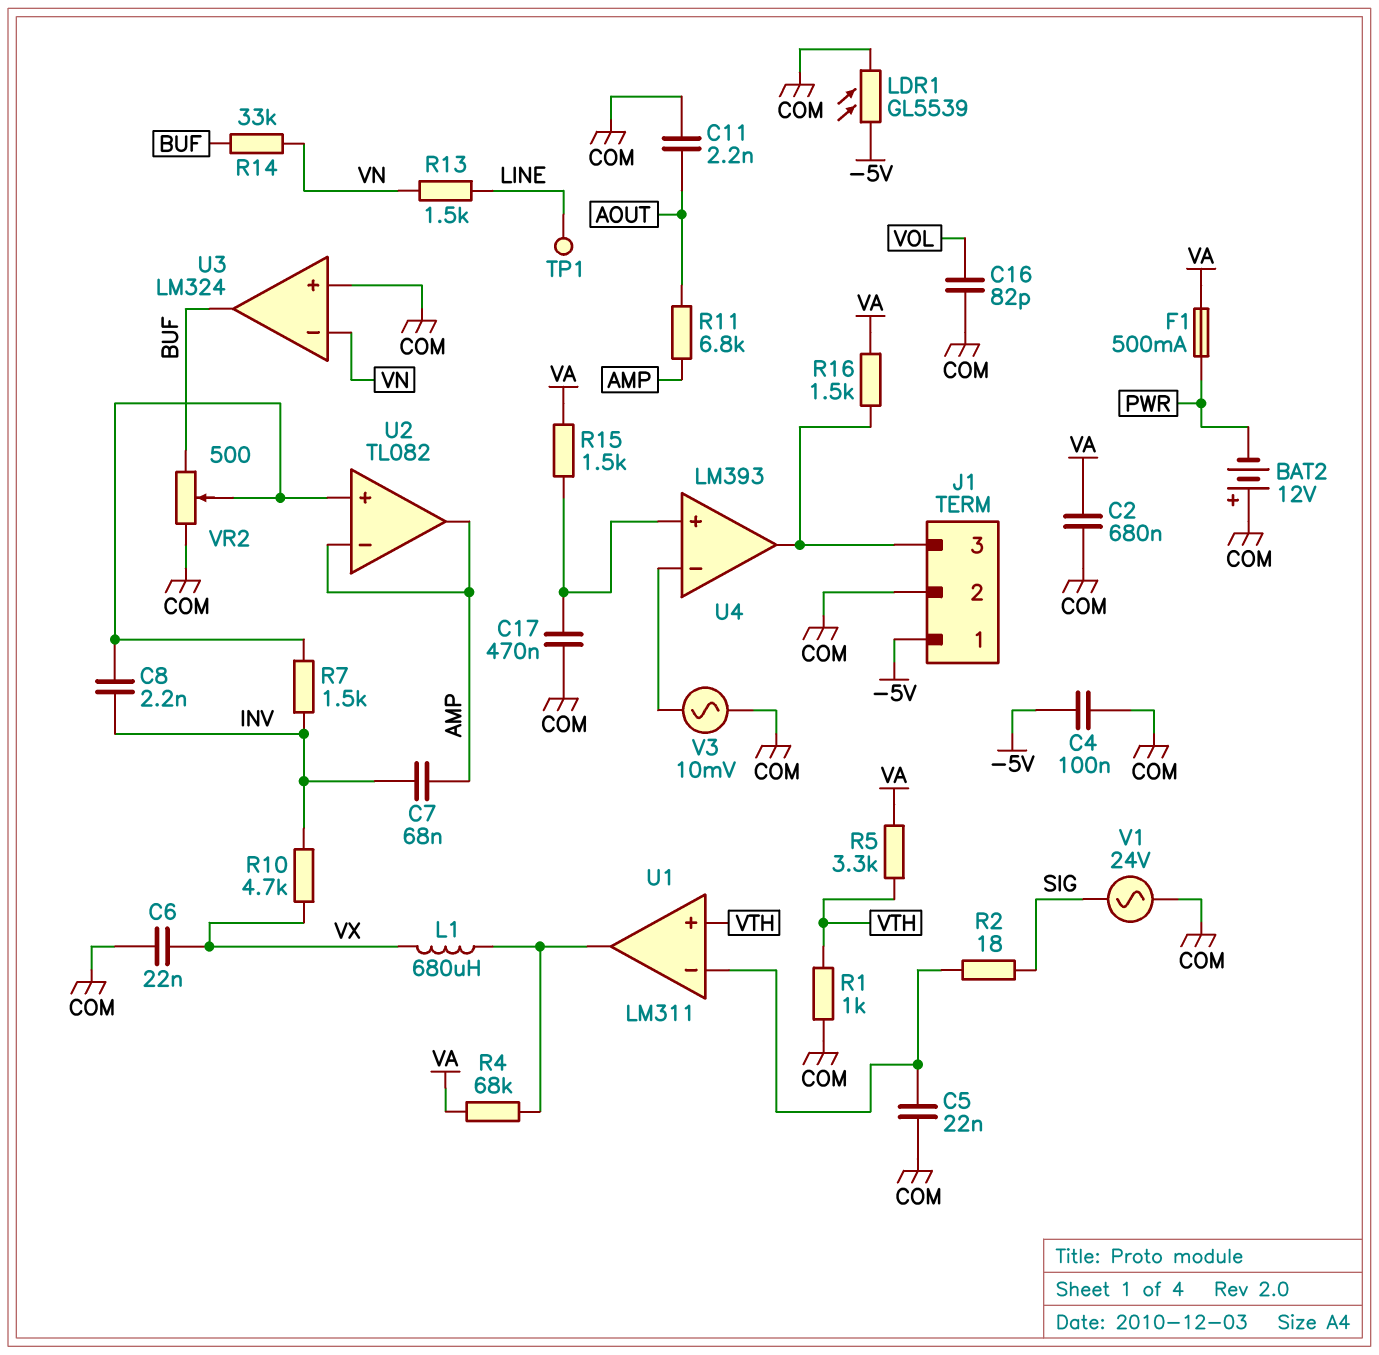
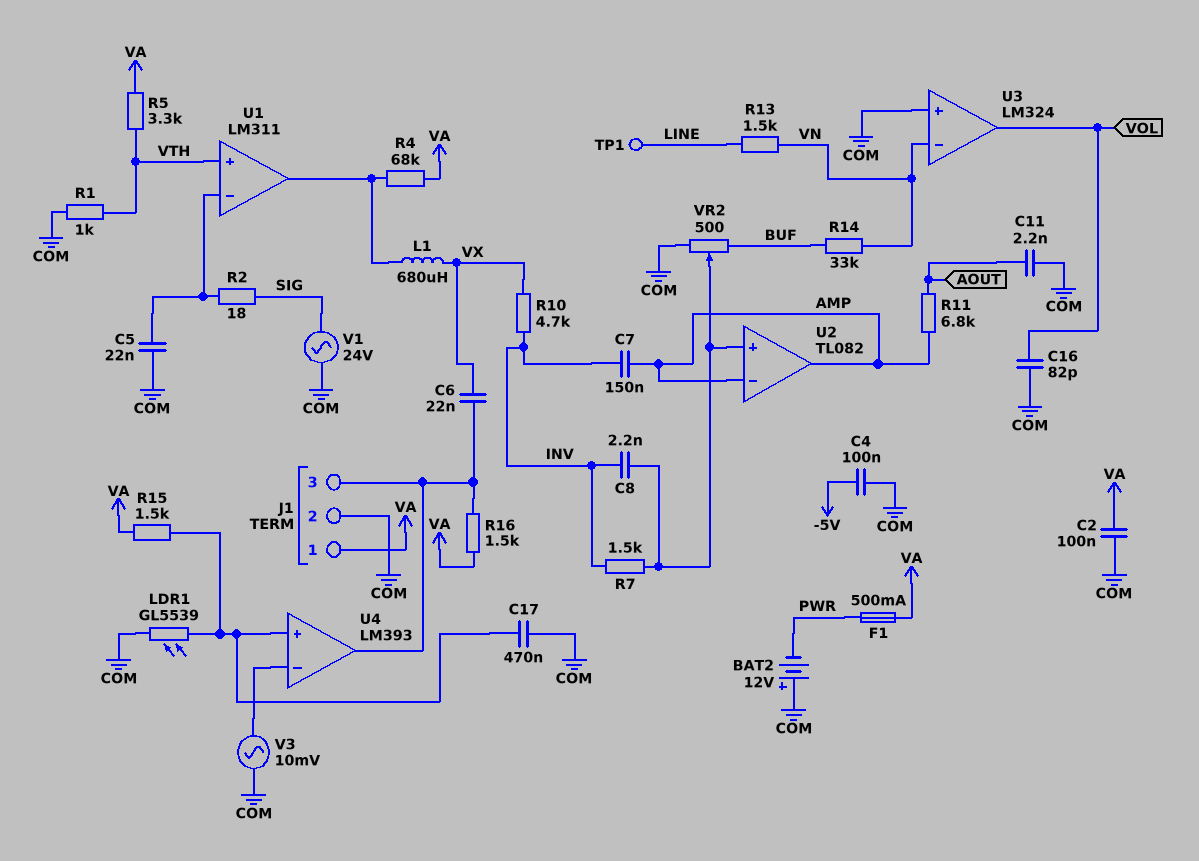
C2: 680nF (COM, VA) -> 100nF (COM, VA)
C6: 22nF (COM, VX) -> 22nF (J1/3, VX)
C7: 68nF (AMP, INV) -> 150nF (AMP, INV)
J1 pin 1: -5V -> VA
LDR1: GL5539 (-5V, COM) -> GL5539 (COM, U4/in+)
U3 pin out: BUF -> VOL

